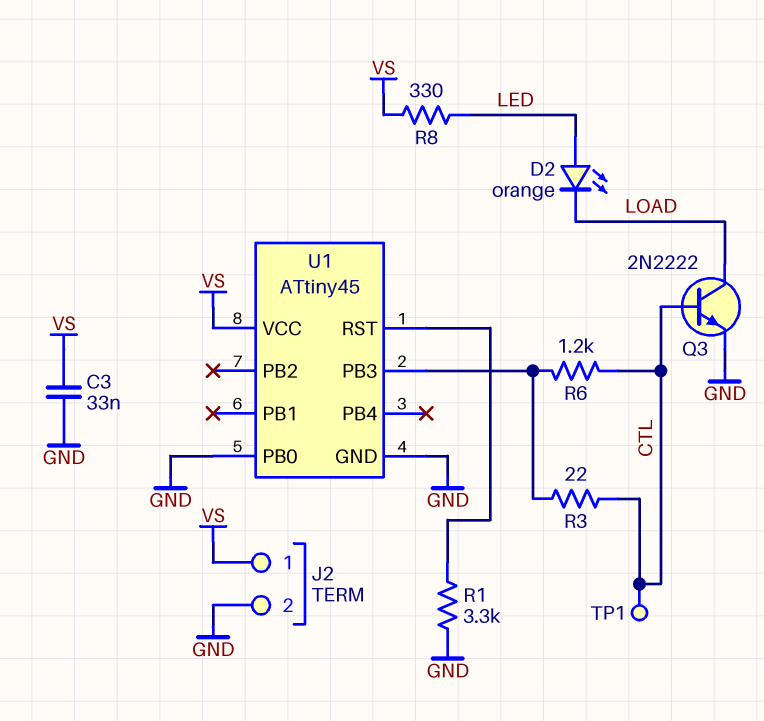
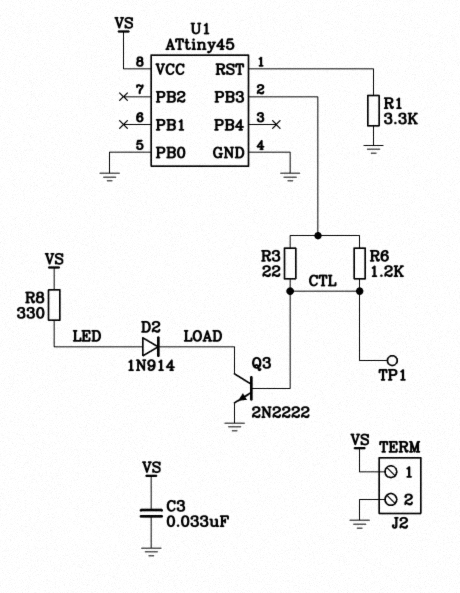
D2: LED orange (A LED, K LOAD) -> diode 1N914 (A LED, K LOAD)

